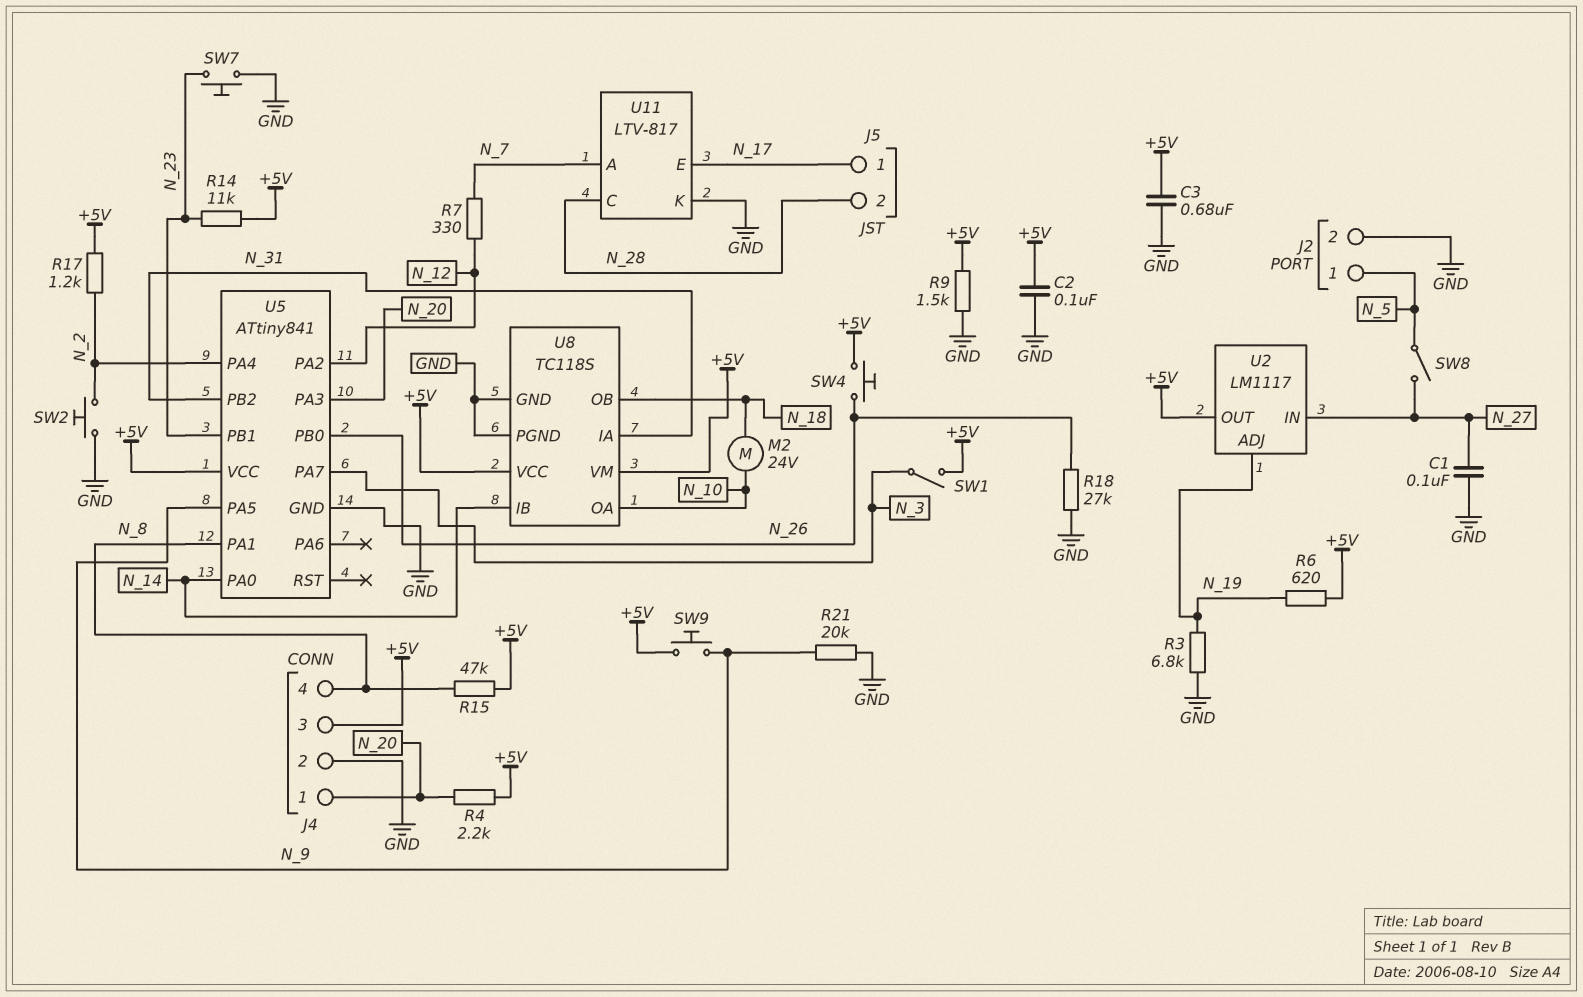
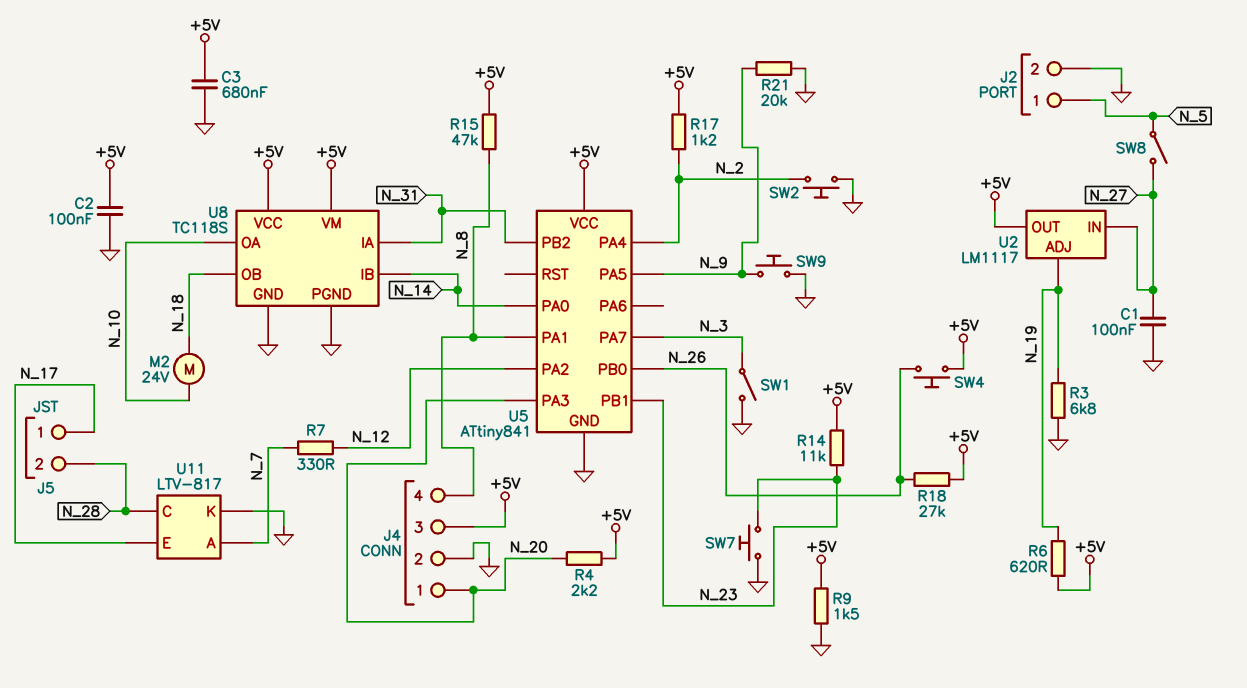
R18: 27k (GND, N_26) -> 27k (+5V, N_26)
SW1: switch (+5V, N_3) -> switch (GND, N_3)
SW9: button (+5V, N_9) -> button (GND, N_9)

